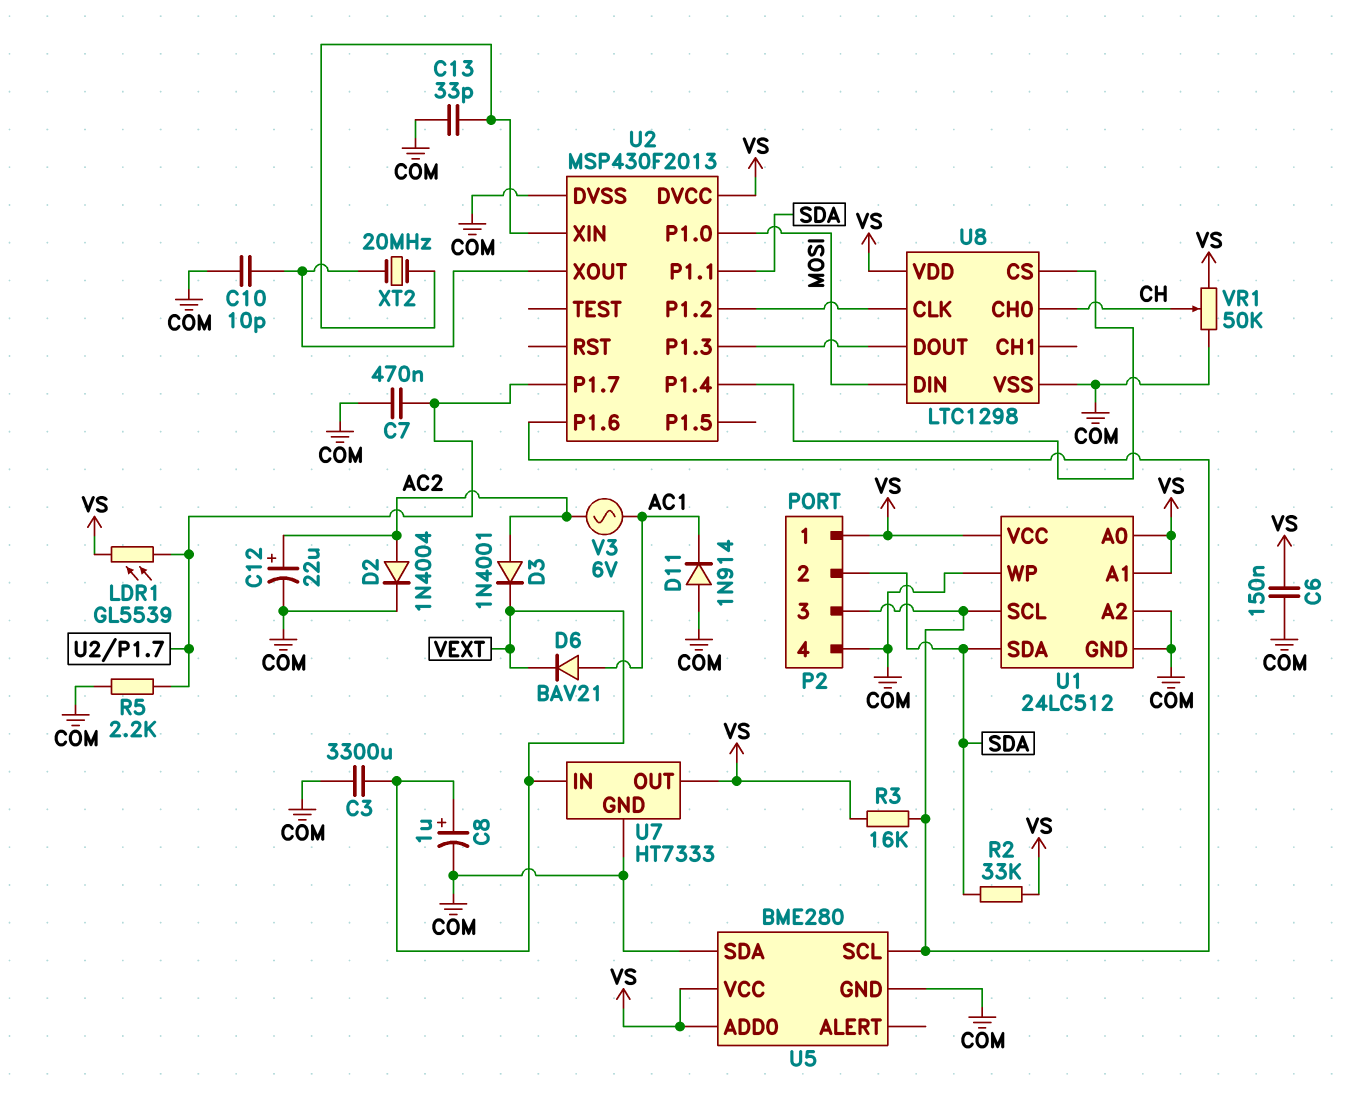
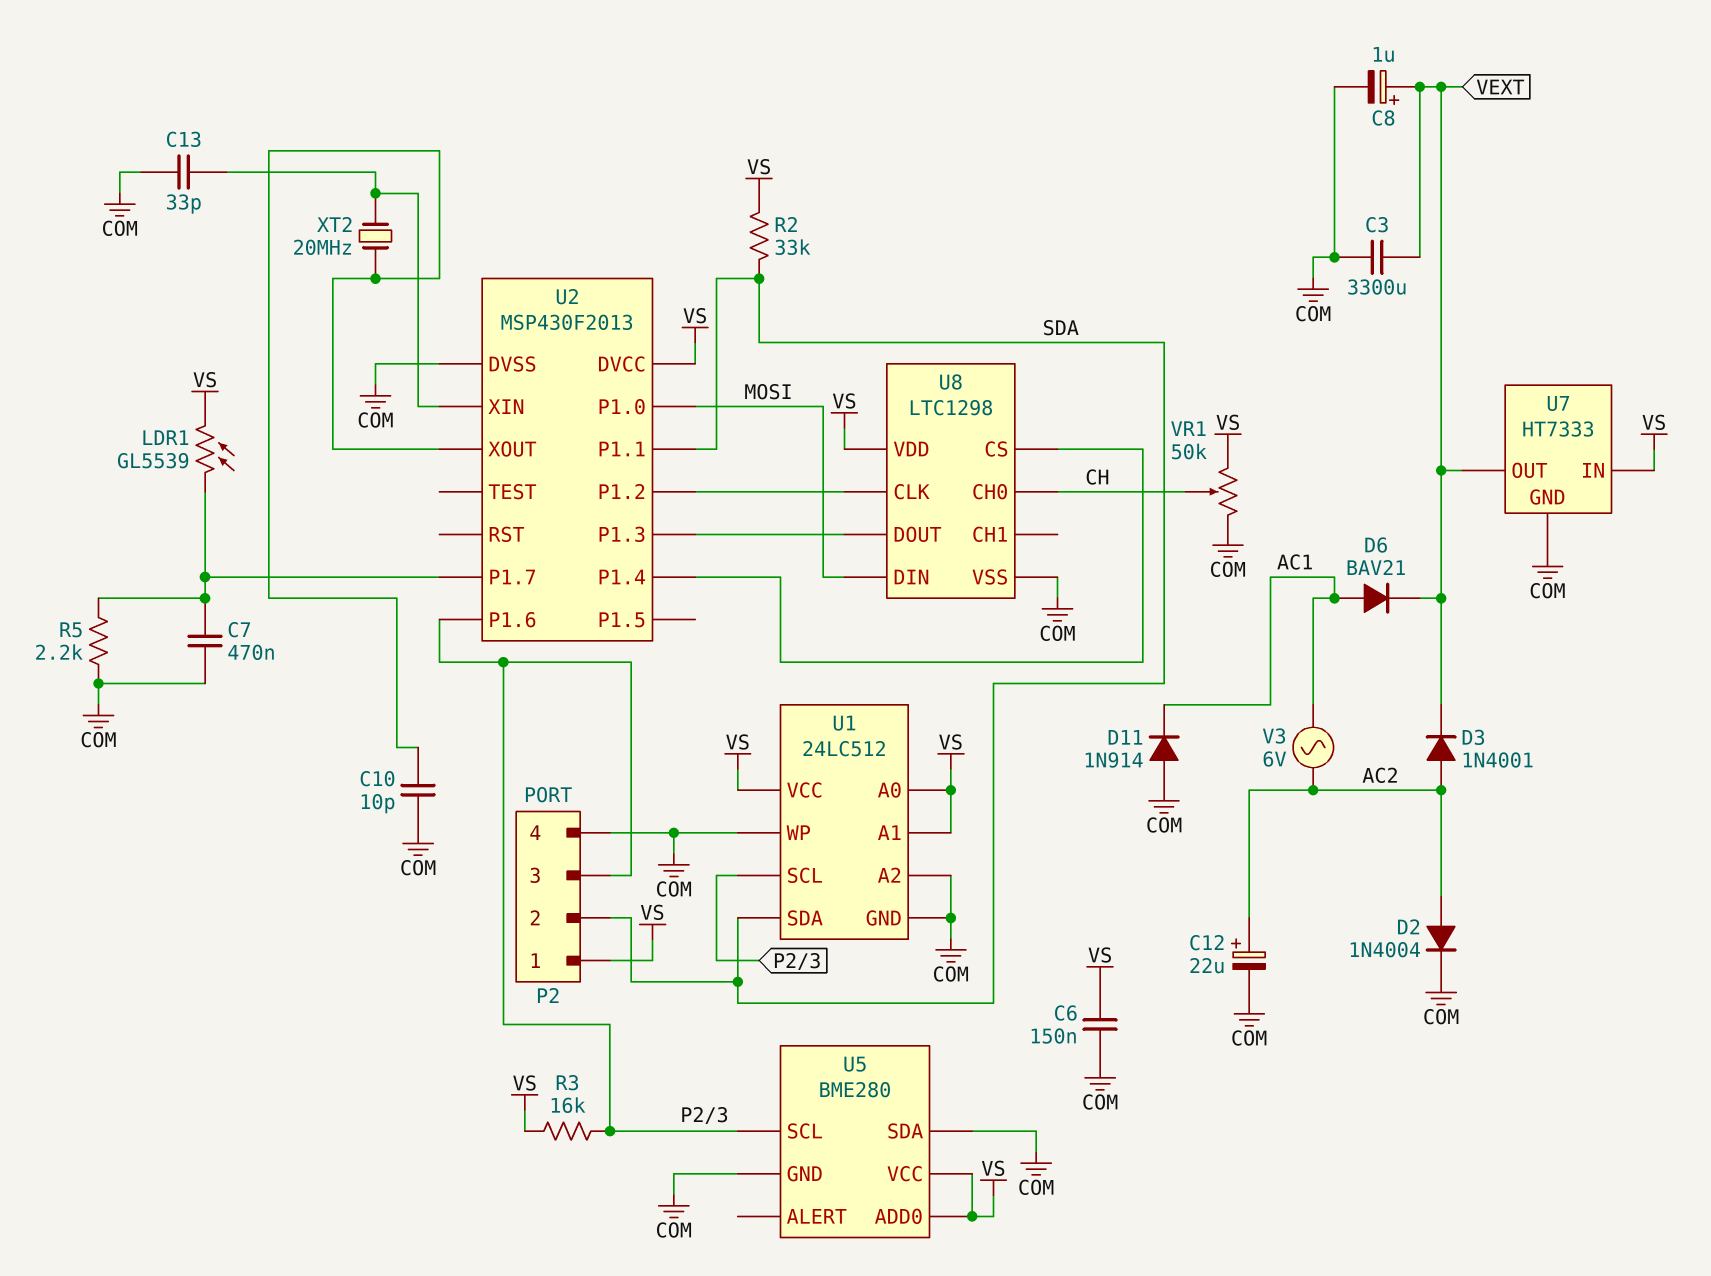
U7 pin IN: VEXT -> VS
U7 pin OUT: VS -> VEXT

